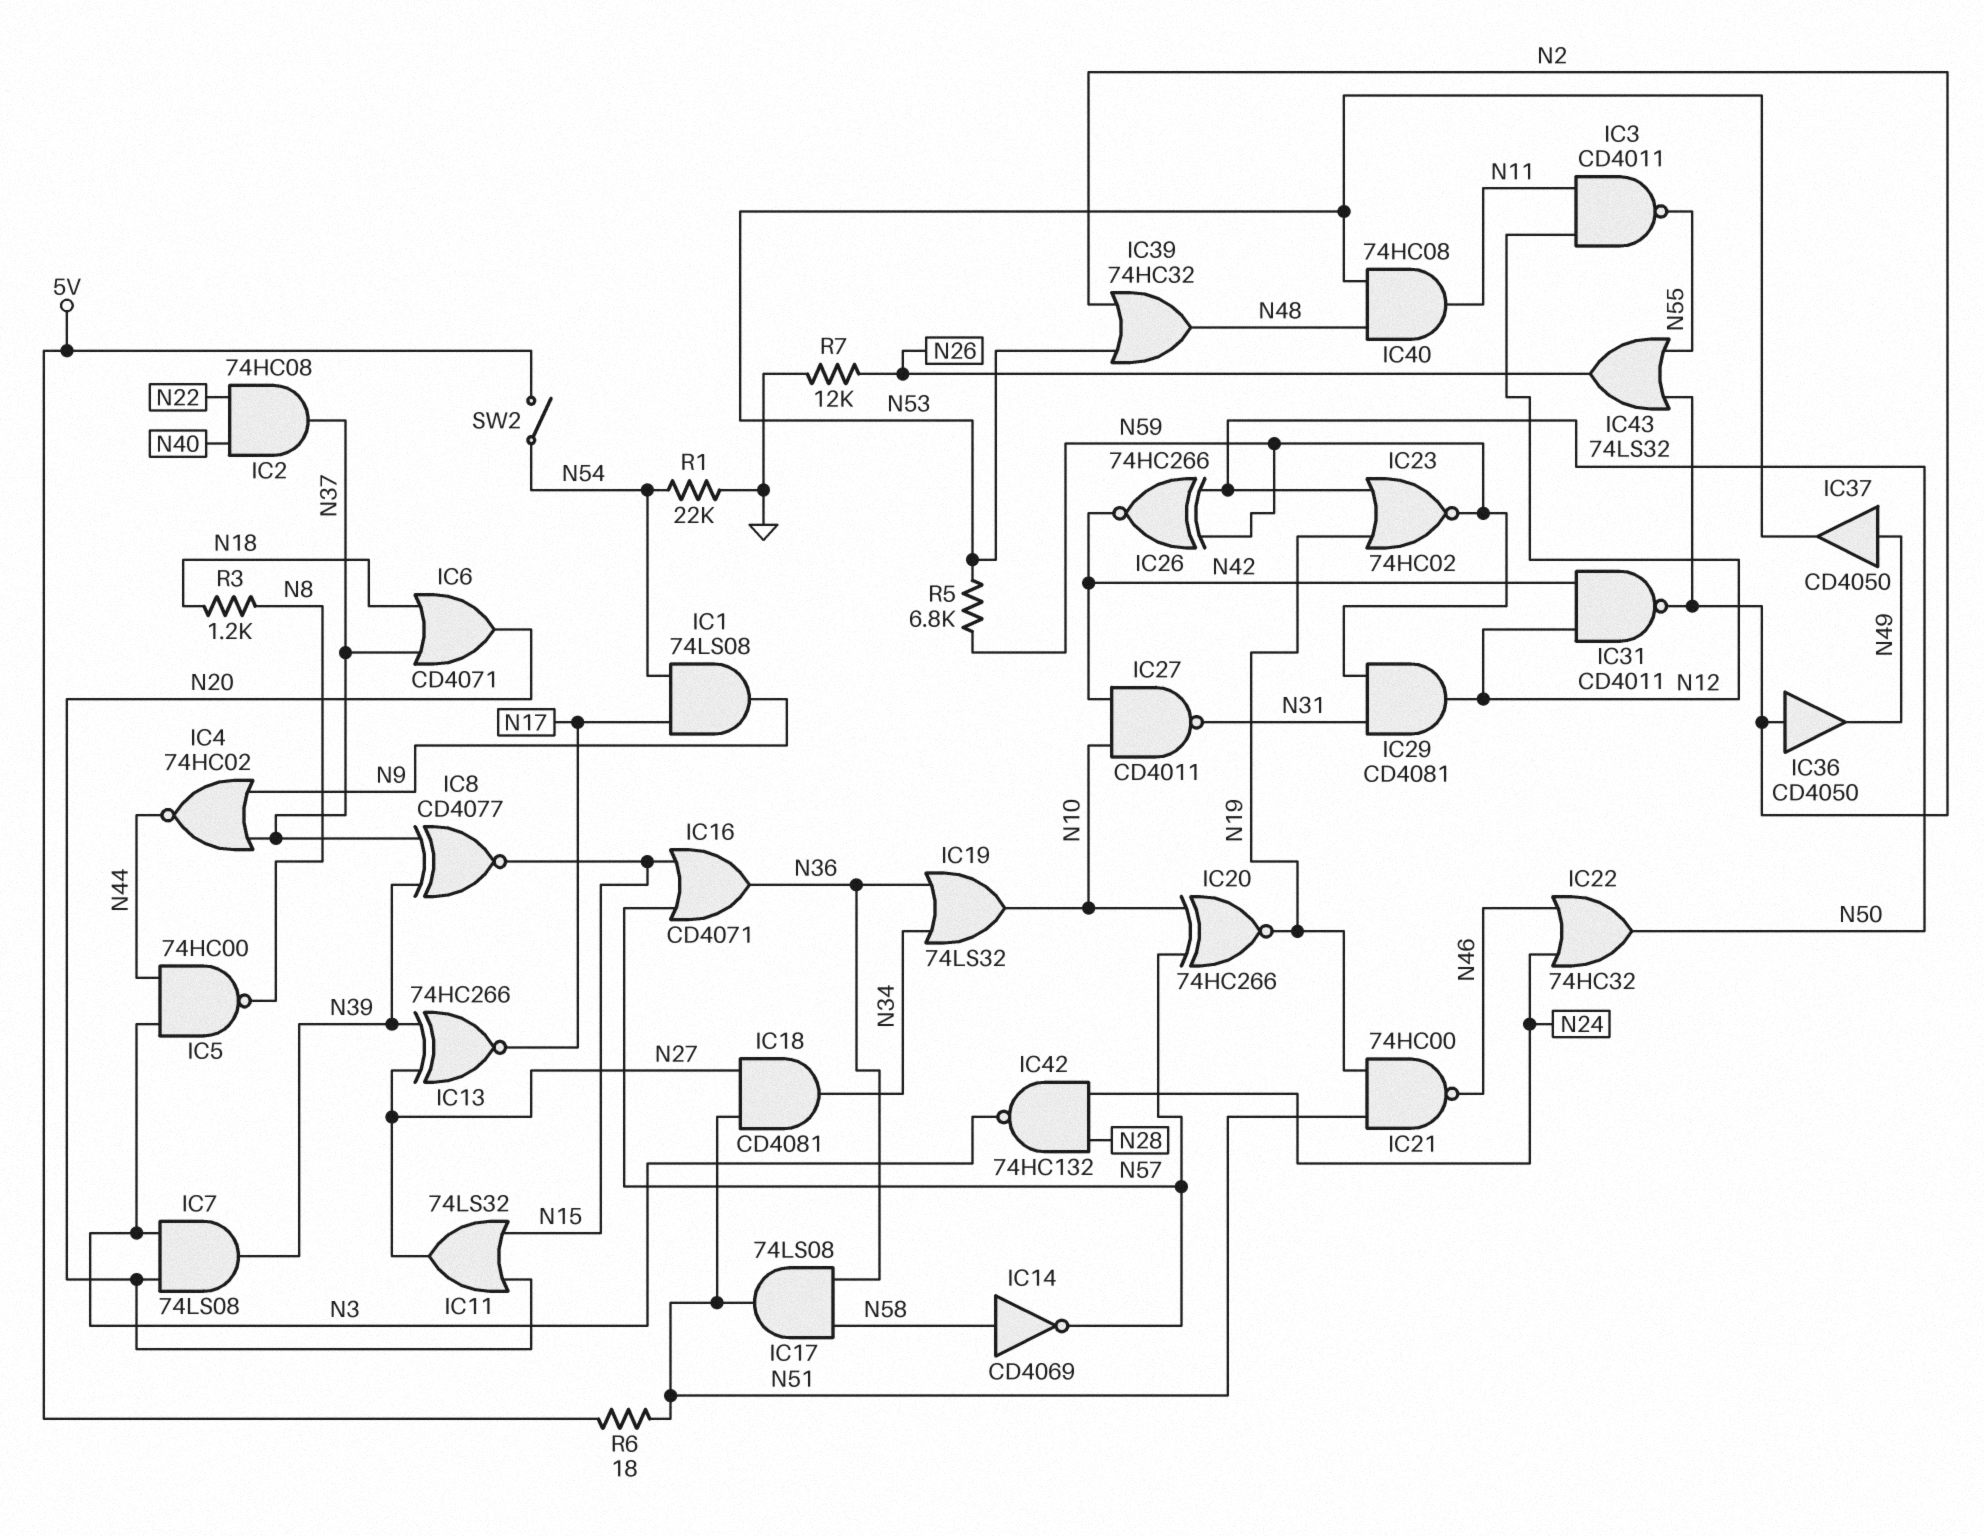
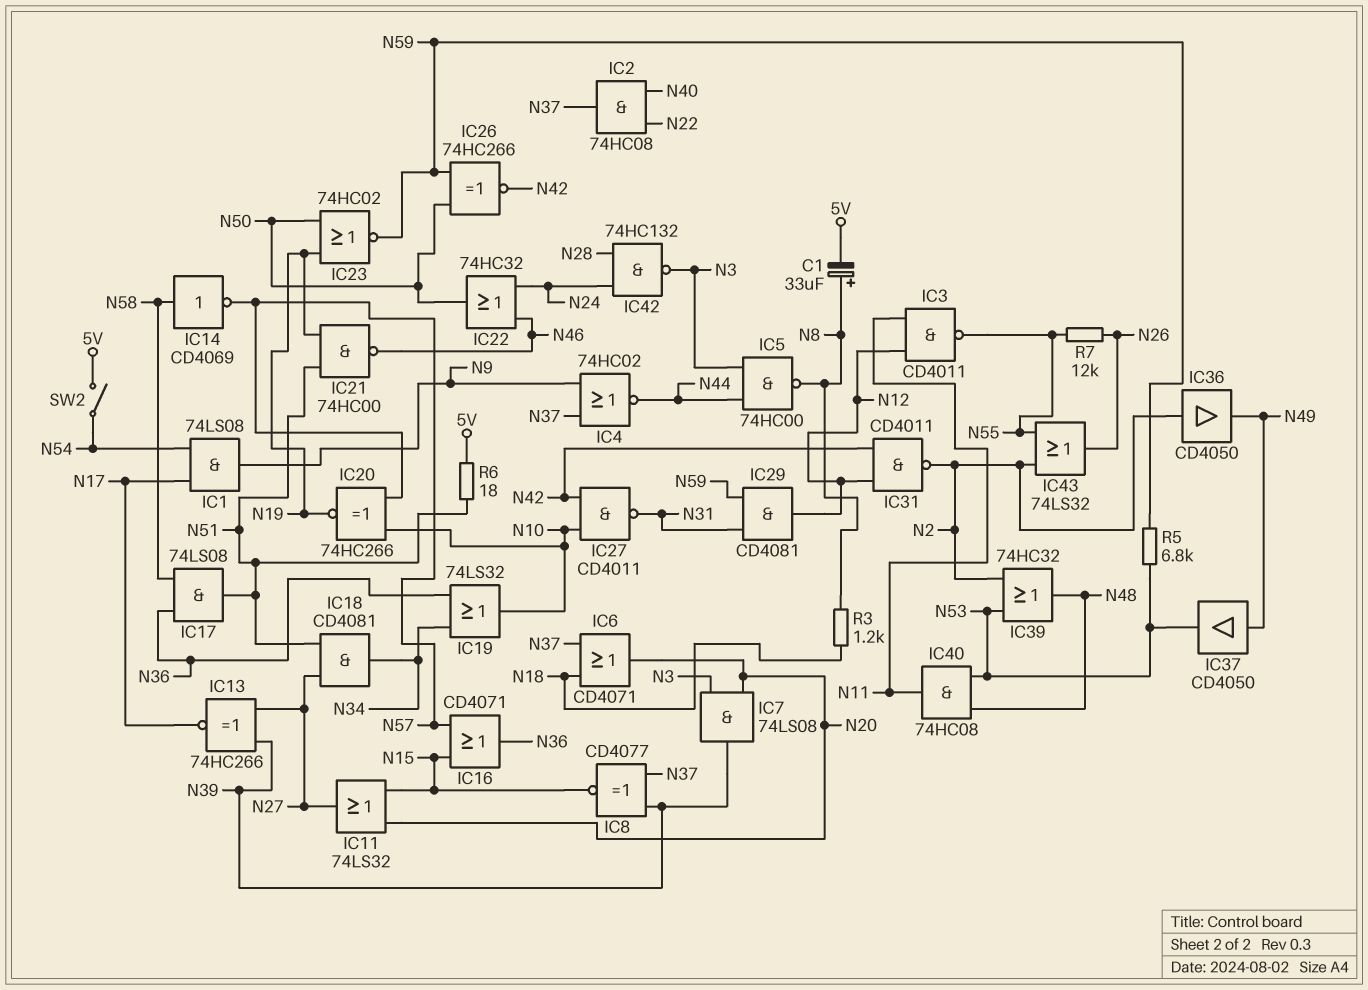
C1: none -> 33uF (plus N8, minus 5V)
R1: 22k (GND, N54) -> none
R7: 12k (GND, N26) -> 12k (N26, N55)

